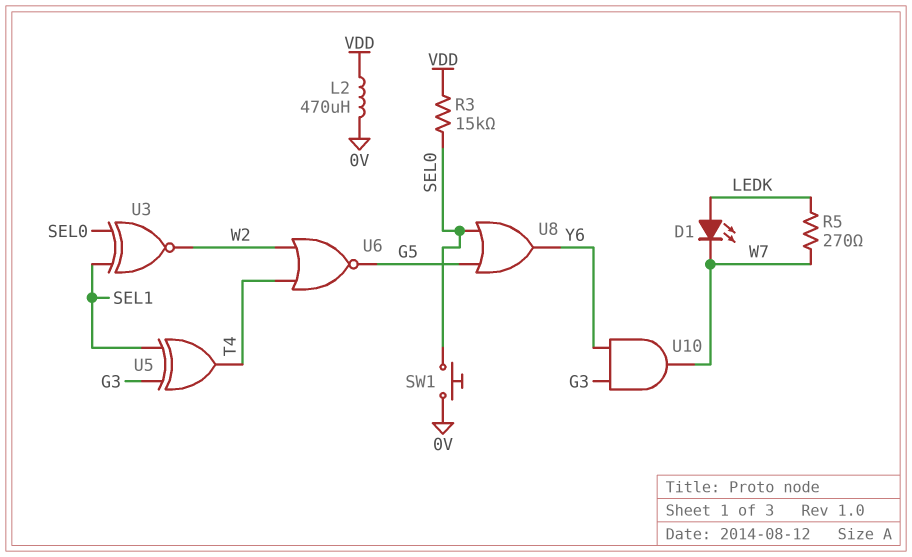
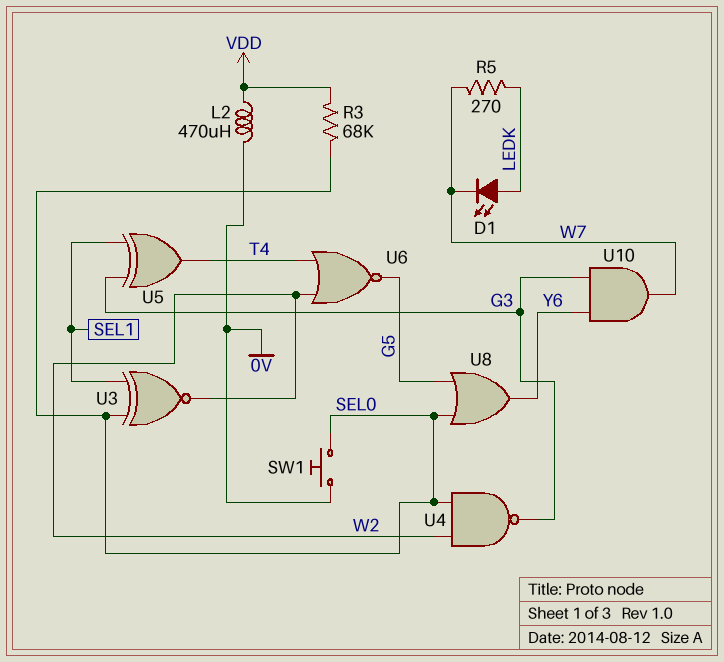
R3: 15k (SEL0, VDD) -> 68k (SEL0, VDD)
U4: none -> NAND (in SEL0, in W2, out G3)

